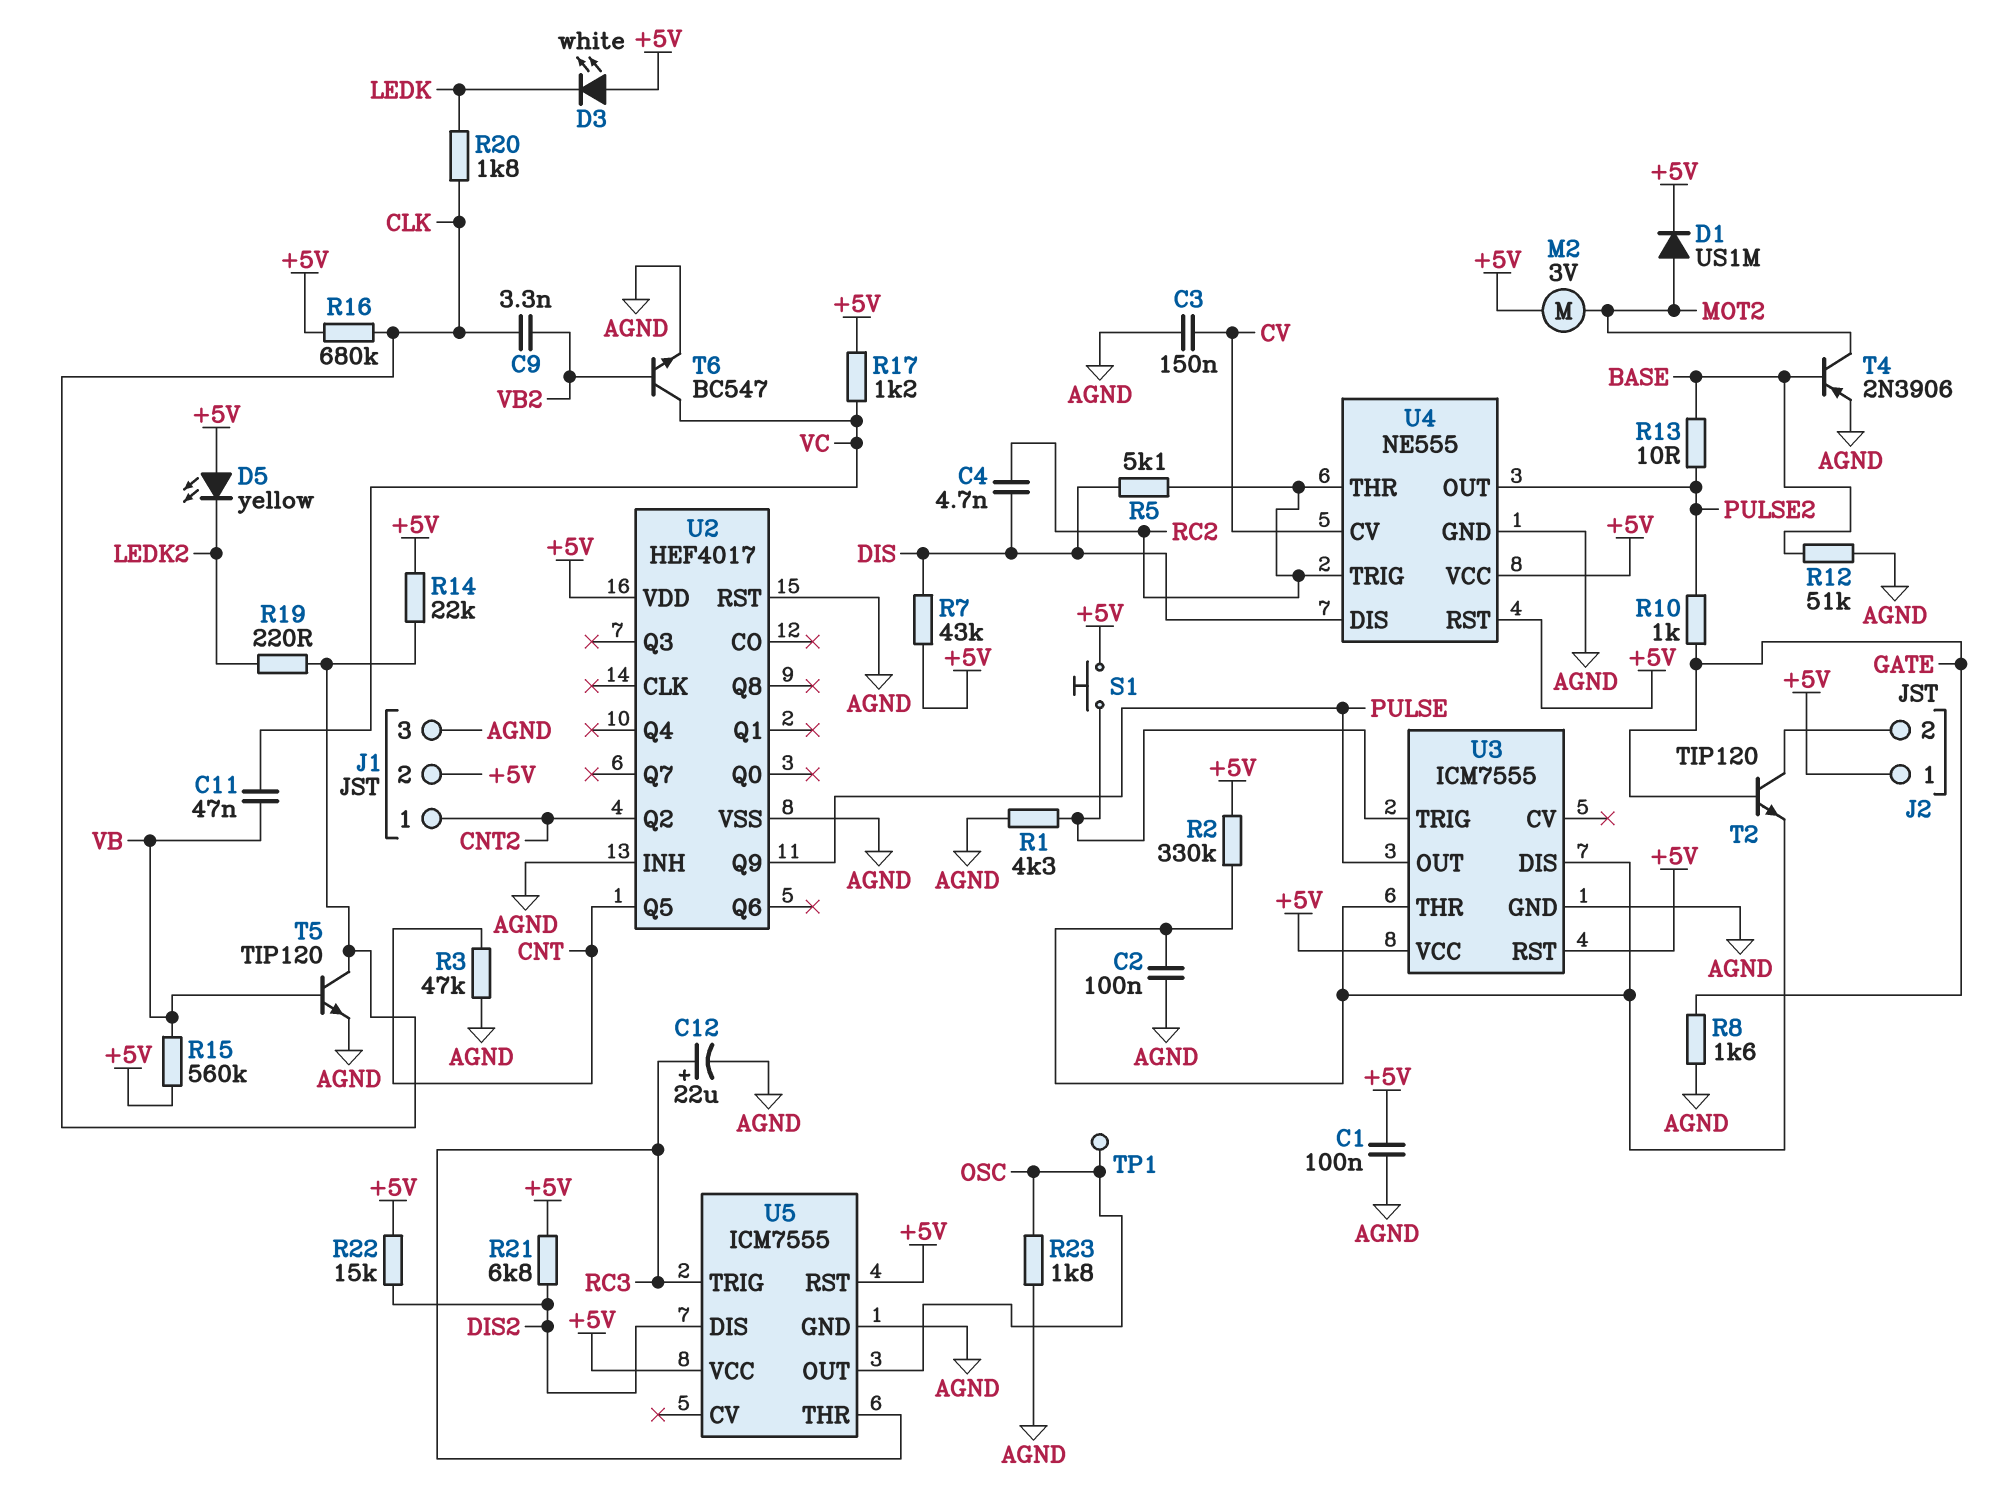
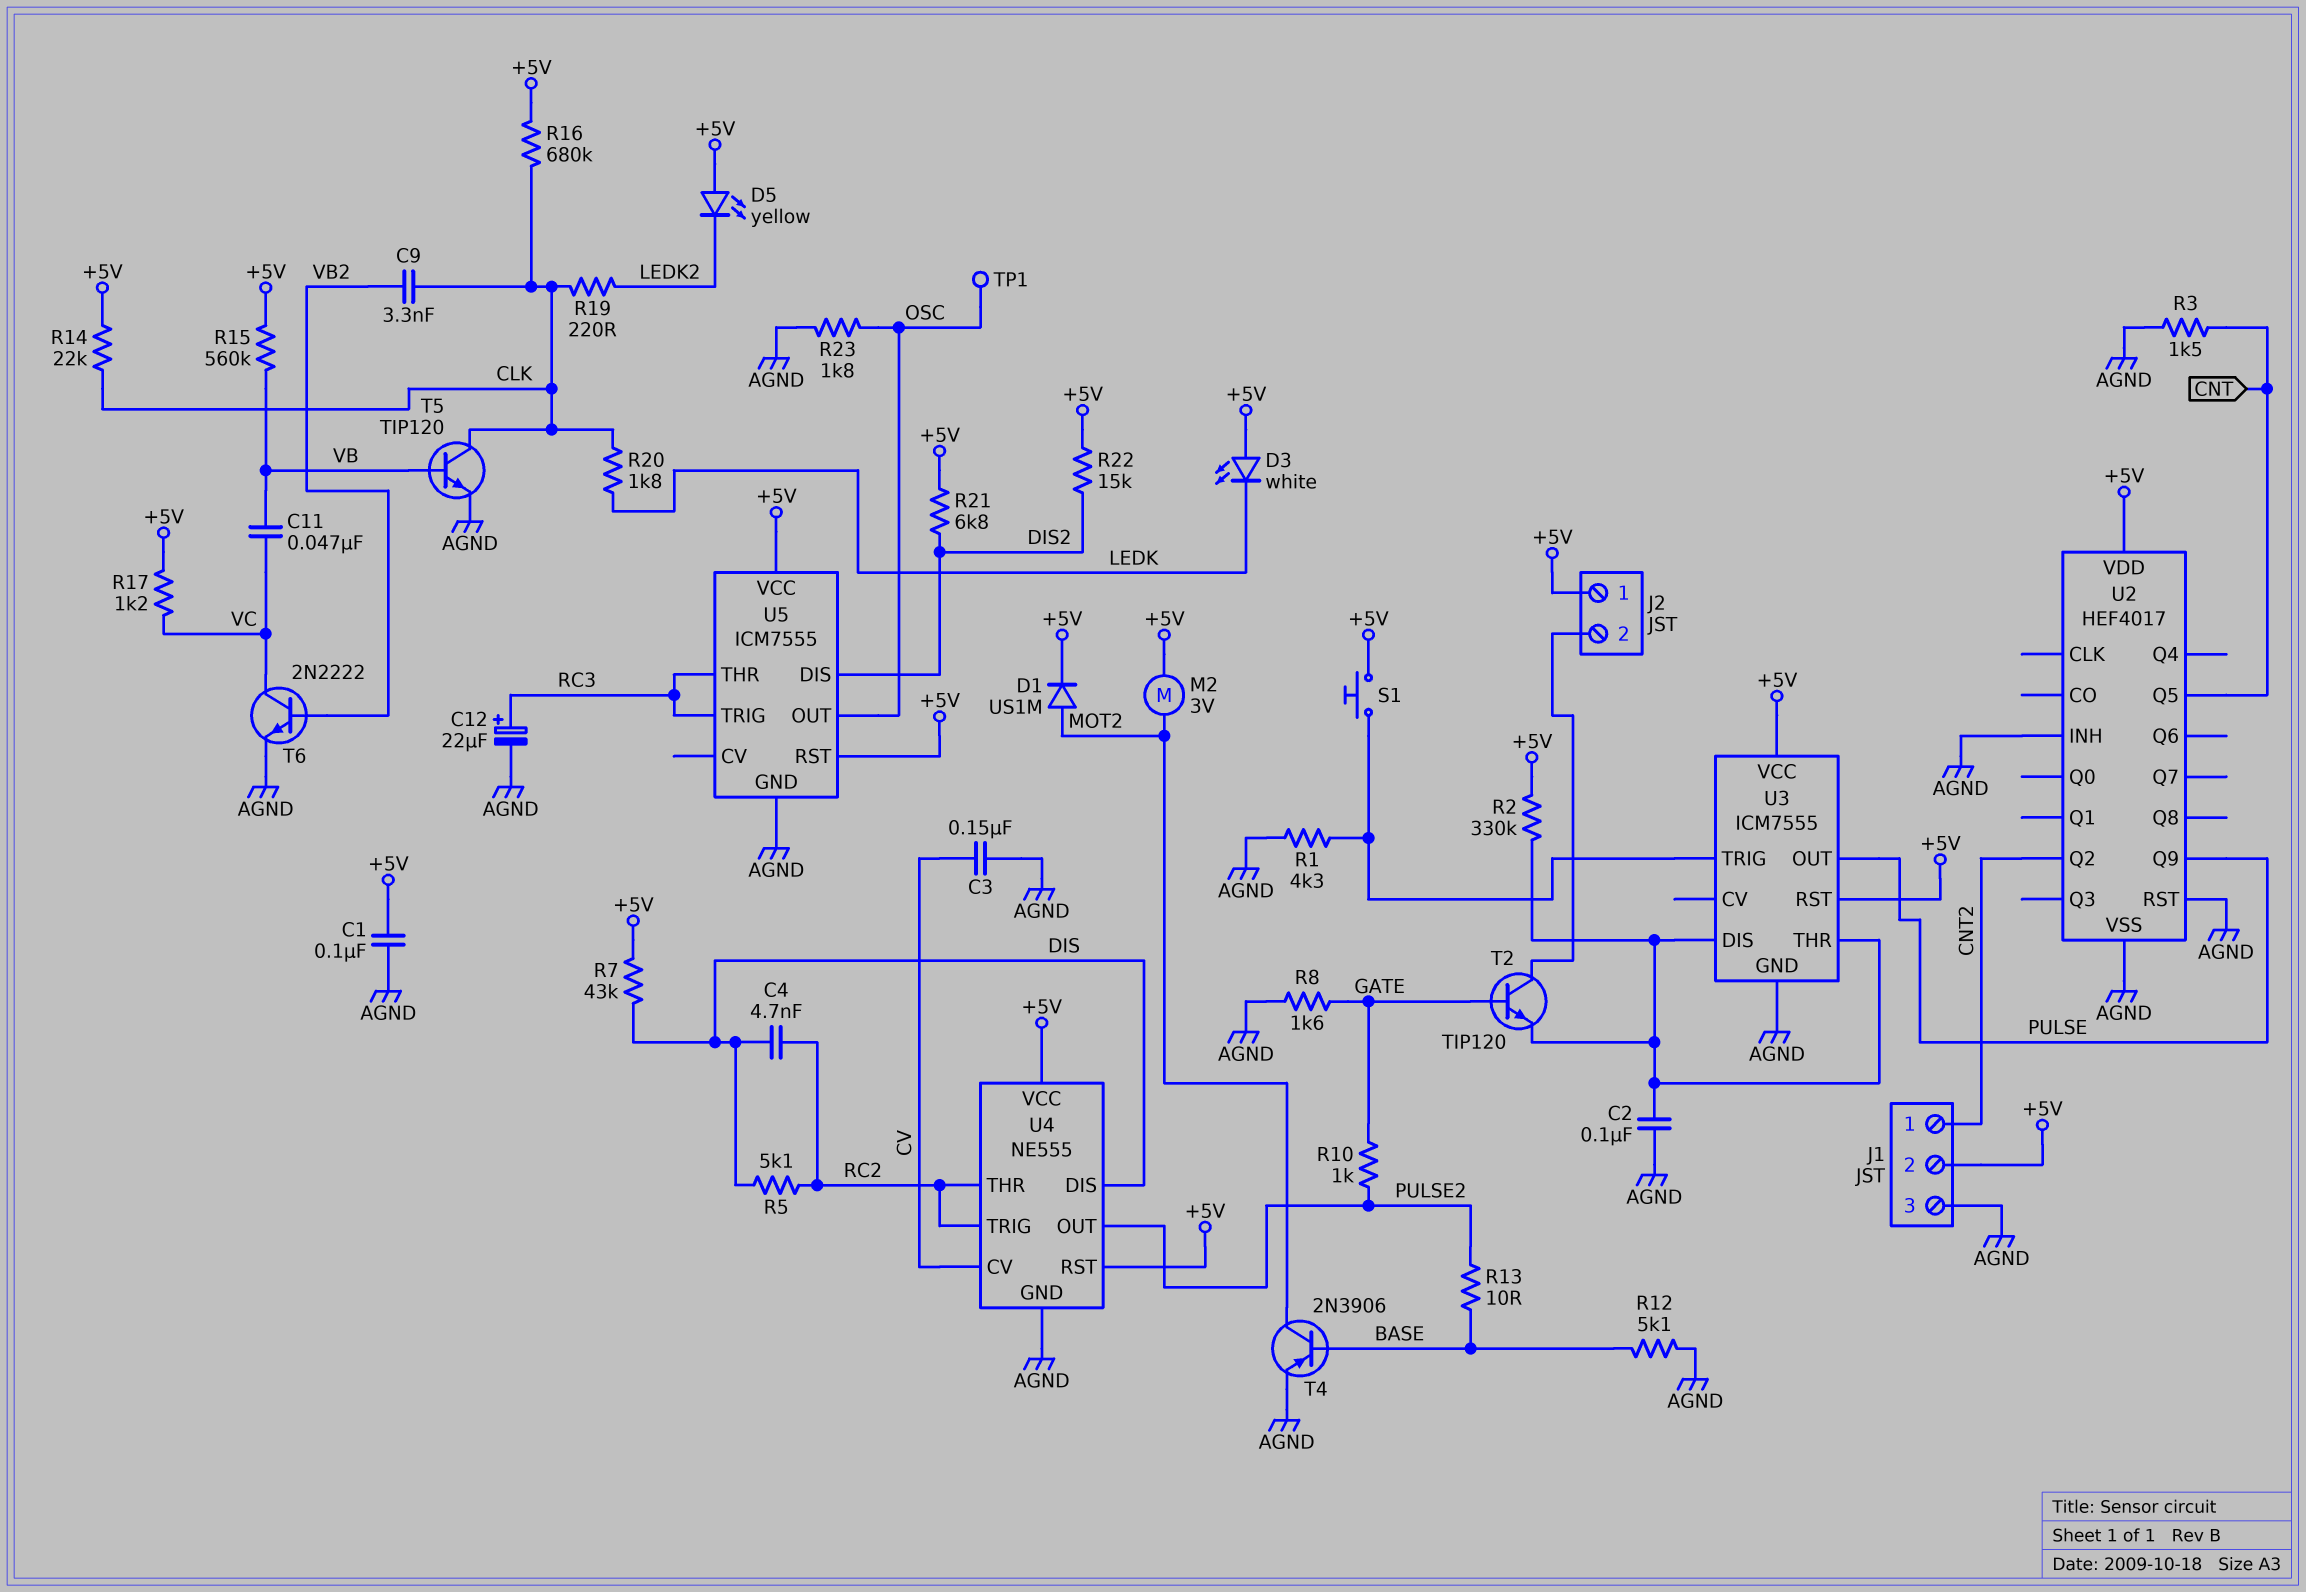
R3: 47k (AGND, CNT) -> 1.5k (AGND, CNT)
R12: 51k (AGND, BASE) -> 5.1k (AGND, BASE)
T6: NPN BC547 (B VB2, C VC, E AGND) -> NPN 2N2222 (B VB2, C VC, E AGND)

